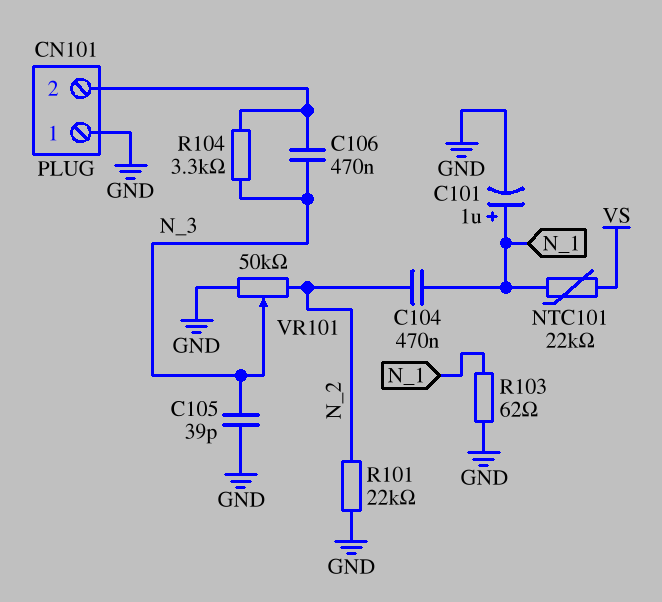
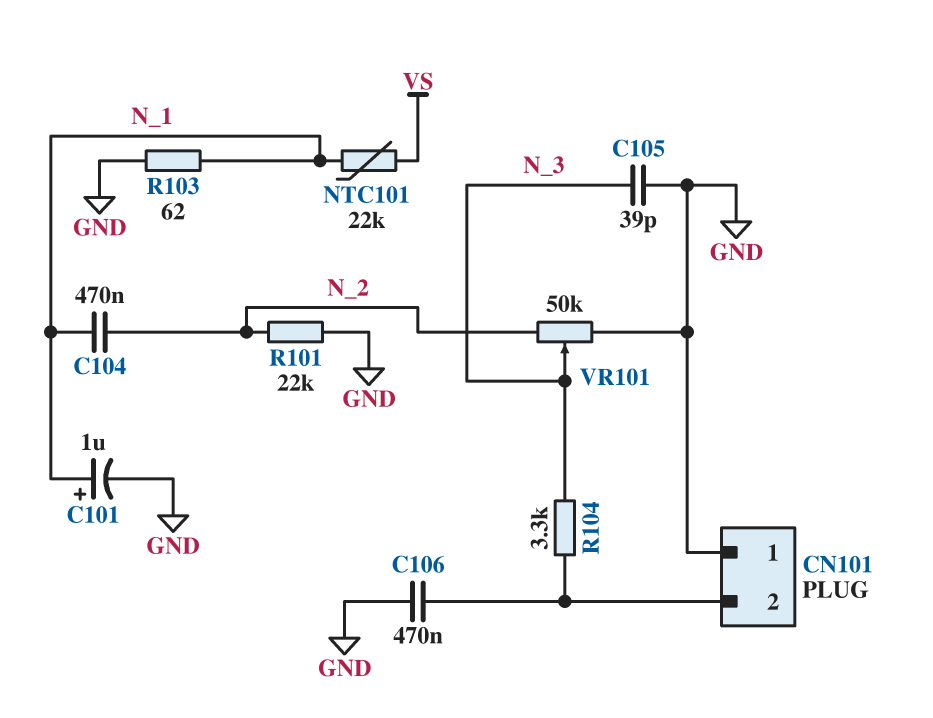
C106: 470nF (CN101/2, N_3) -> 470nF (CN101/2, GND)

